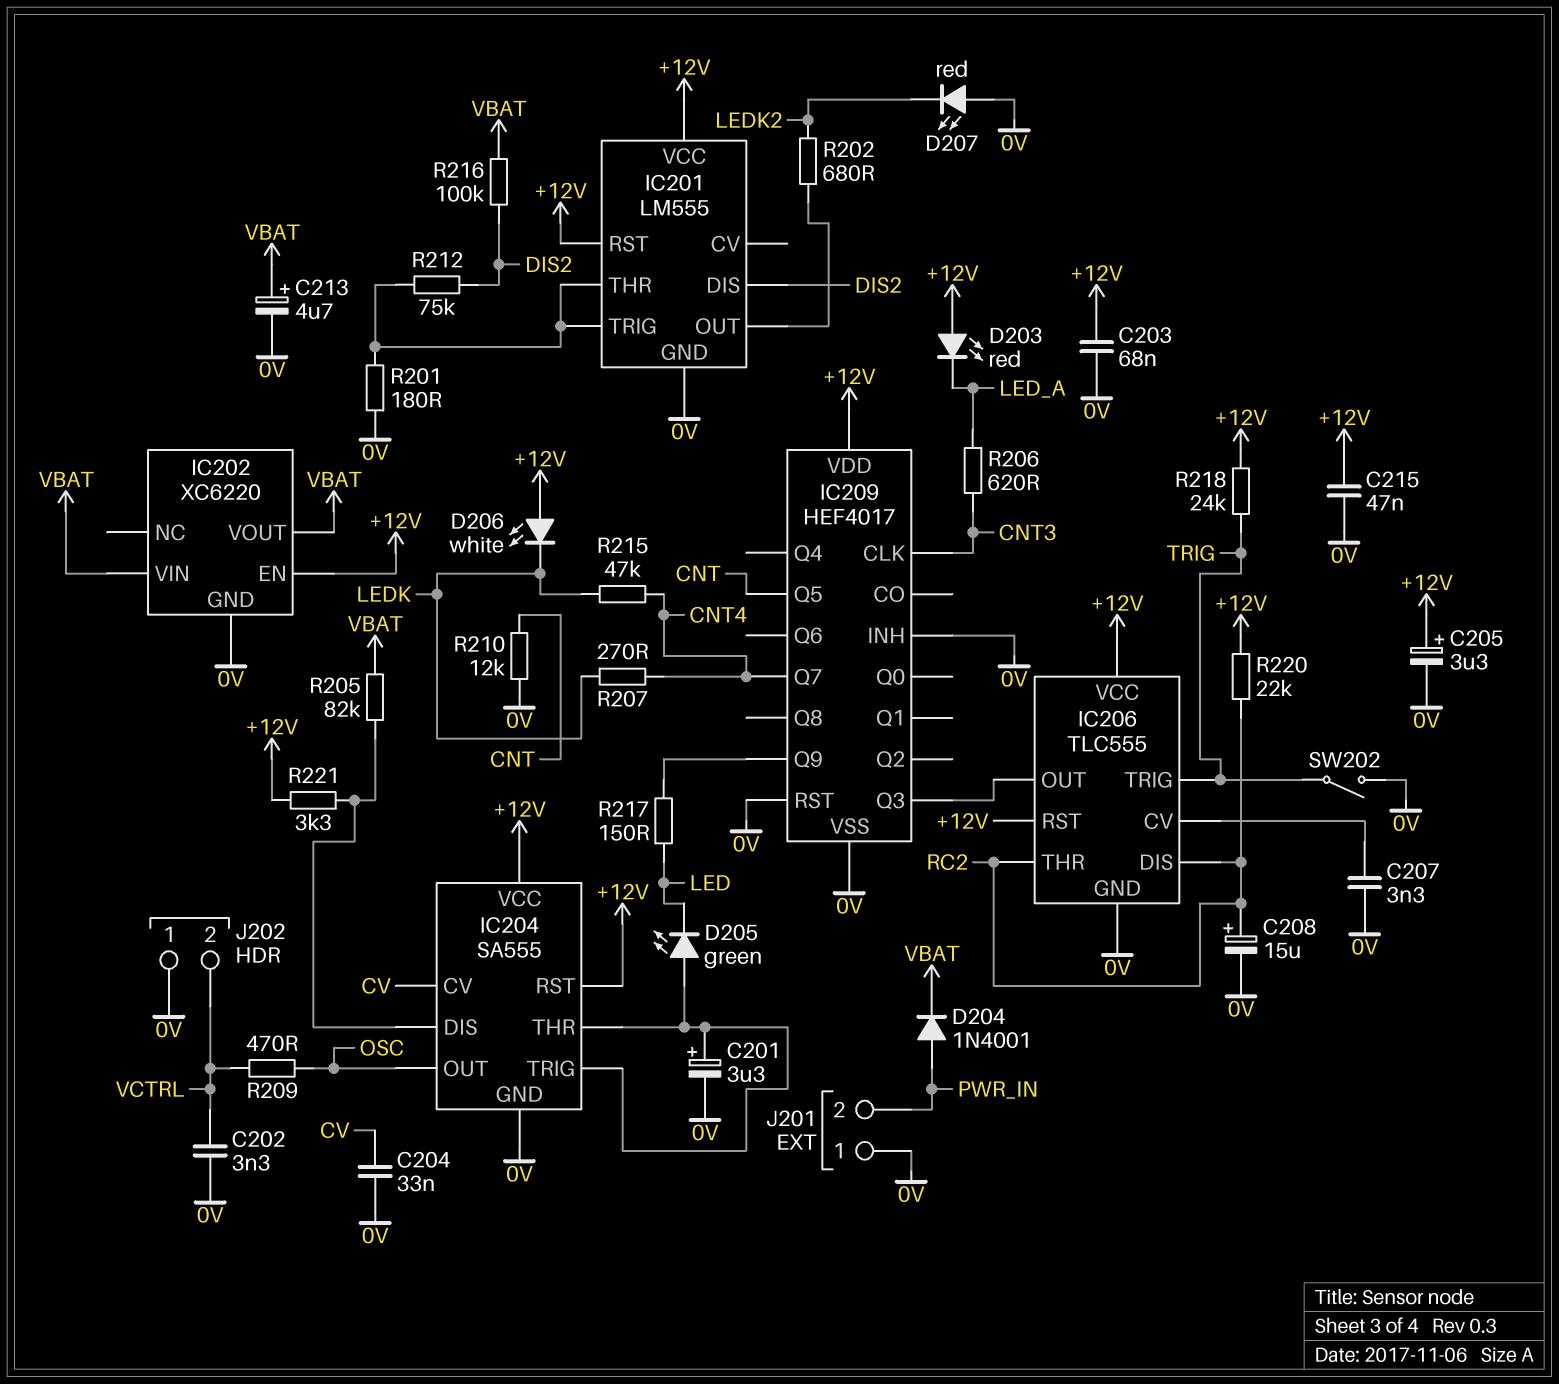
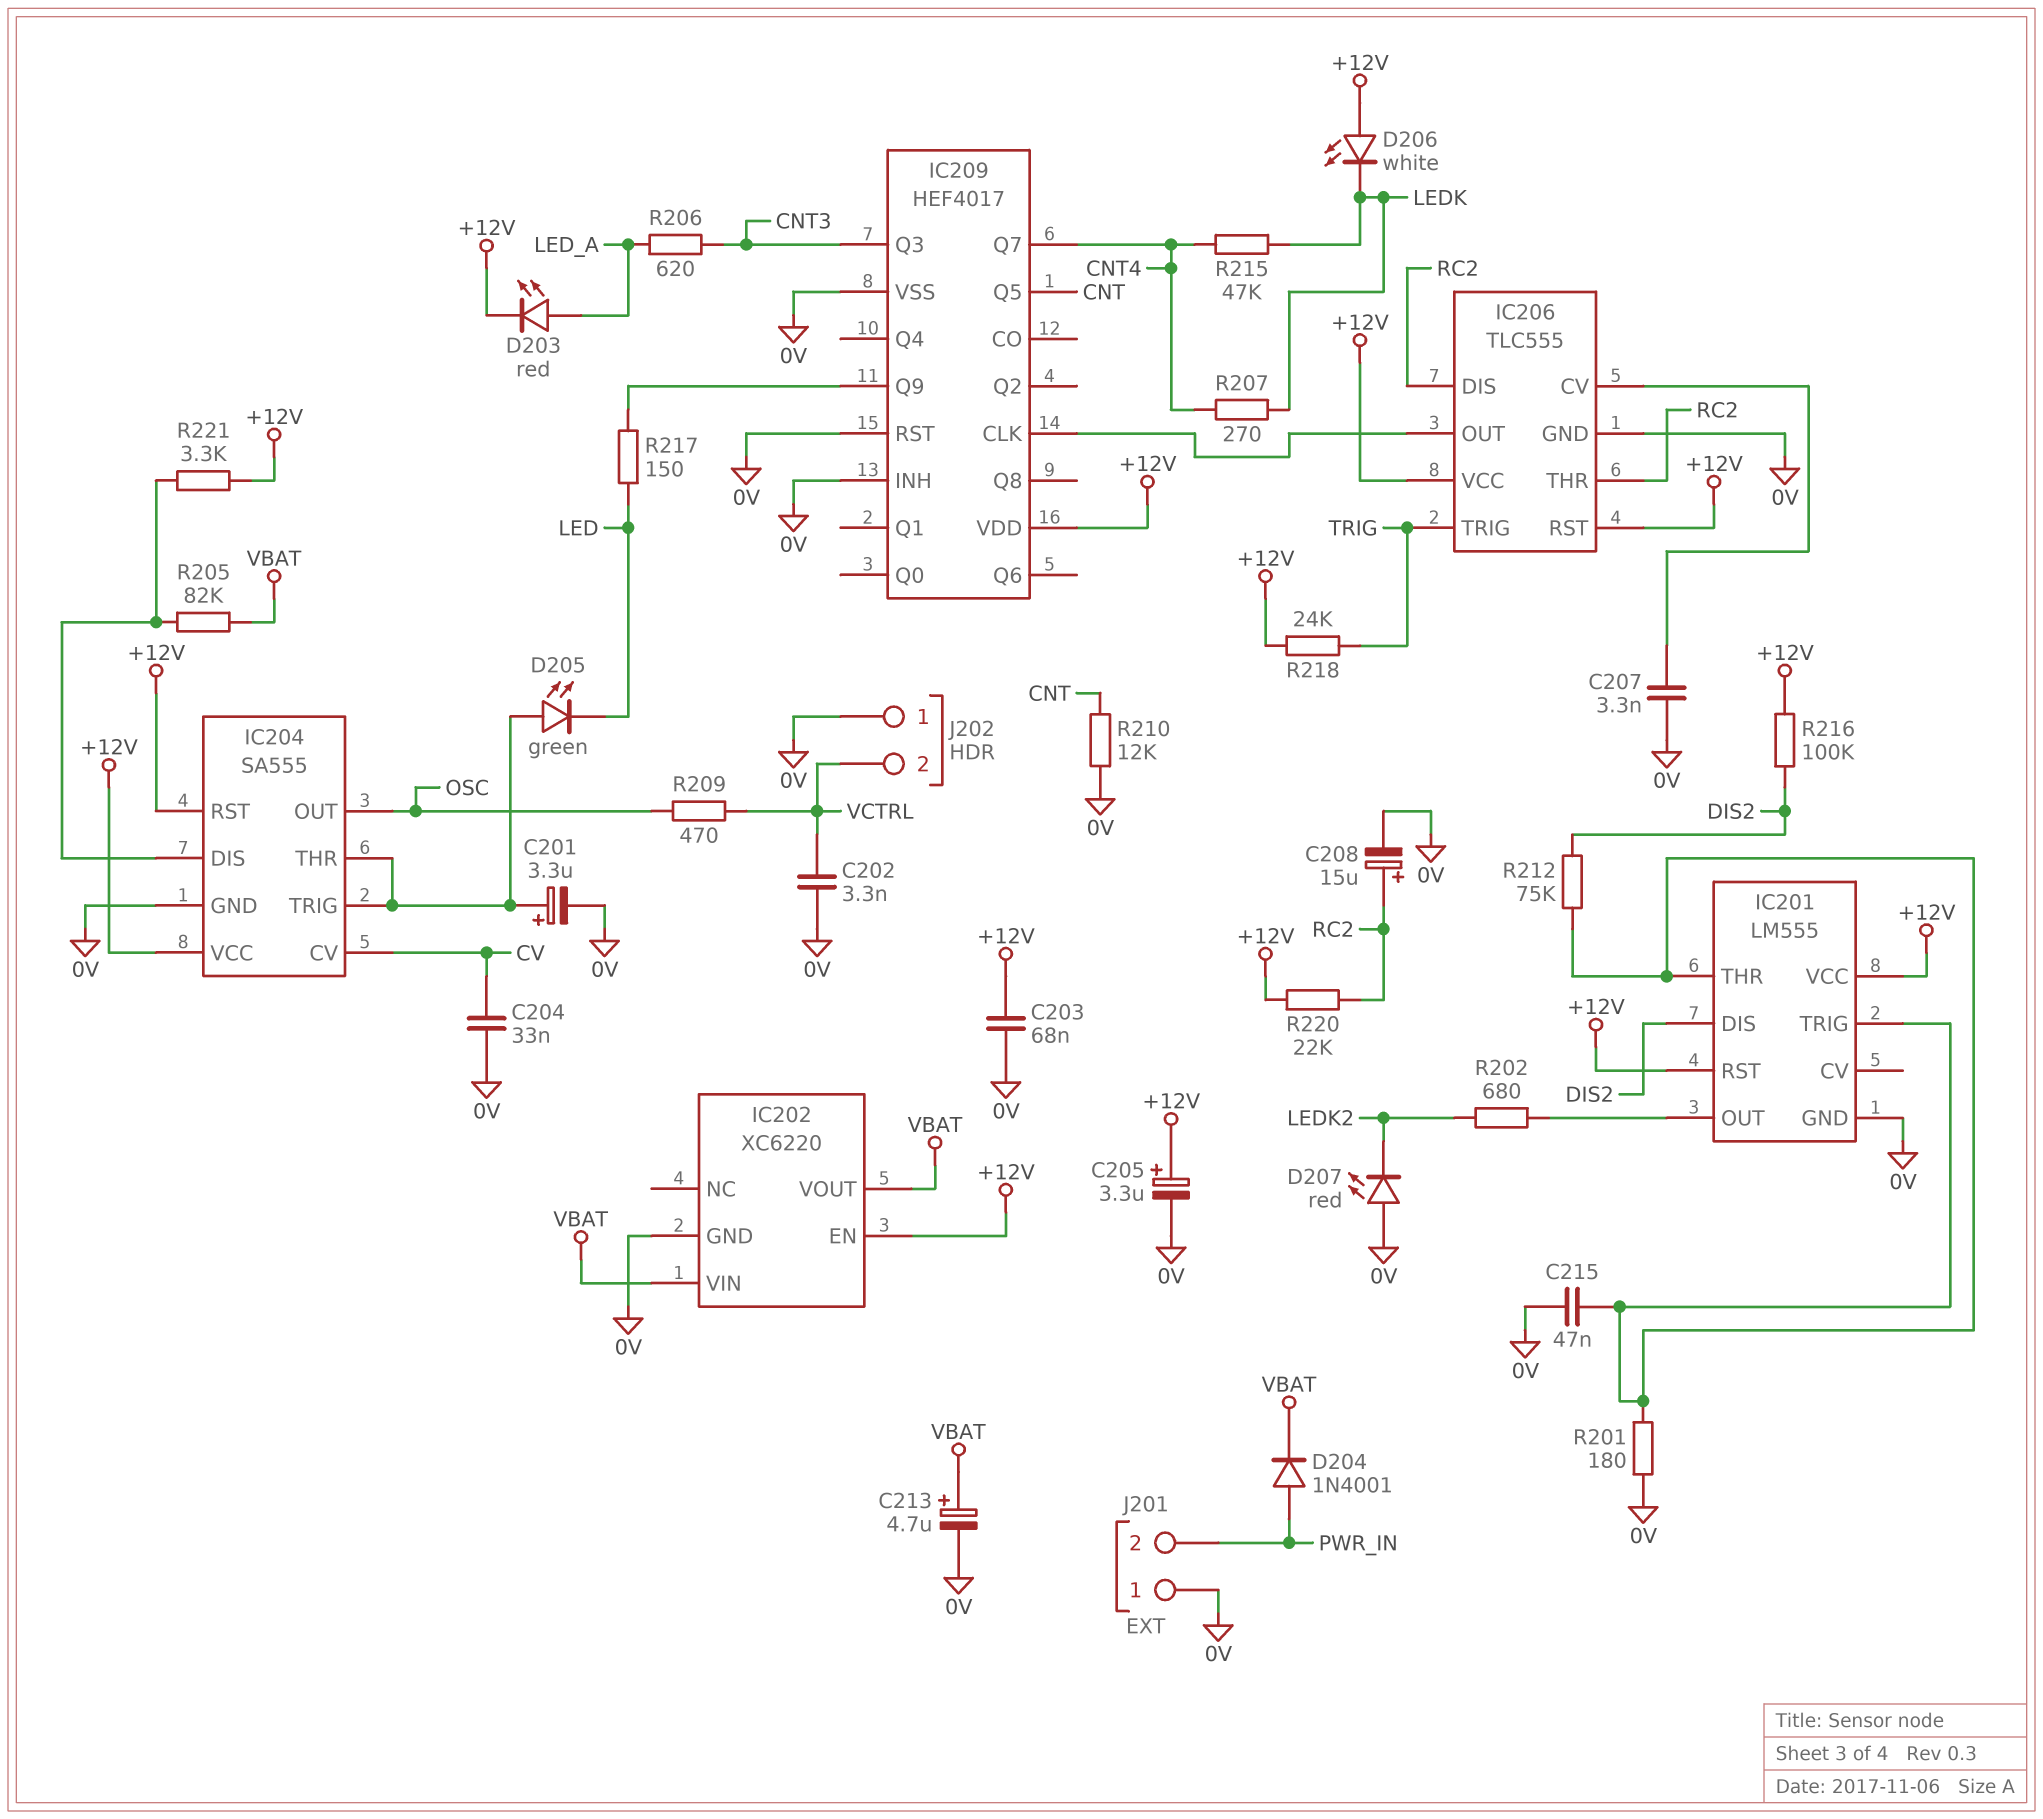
C215: 47nF (+12V, 0V) -> 47nF (0V, IC201/THR)
D203: LED red (A +12V, K LED_A) -> LED red (A LED_A, K +12V)
IC209 pin CLK: CNT3 -> IC206/OUT
IC209 pin Q3: IC206/OUT -> CNT3
R216: 100k (DIS2, VBAT) -> 100k (+12V, DIS2)
SW202: switch (0V, TRIG) -> none

